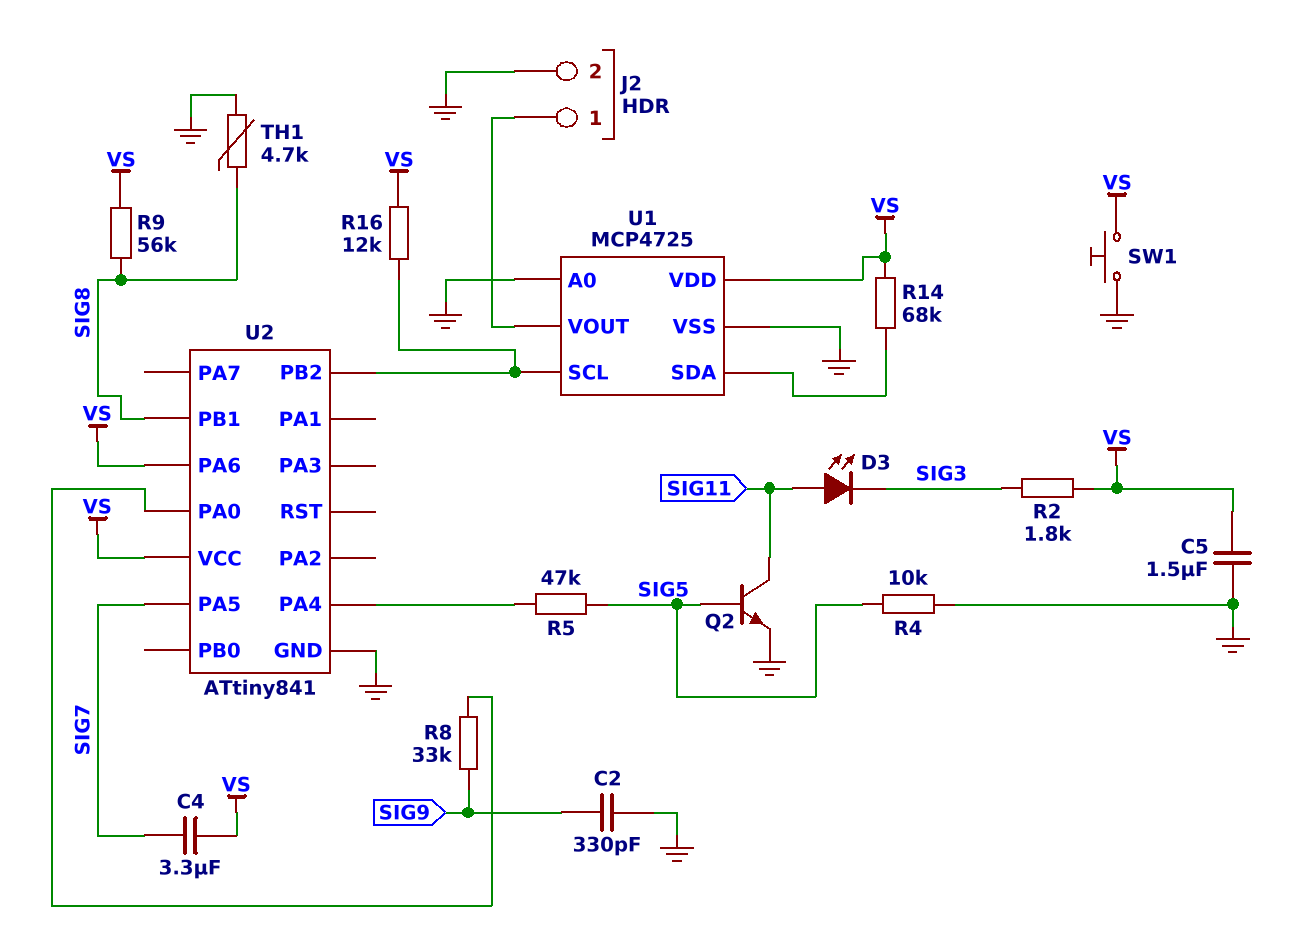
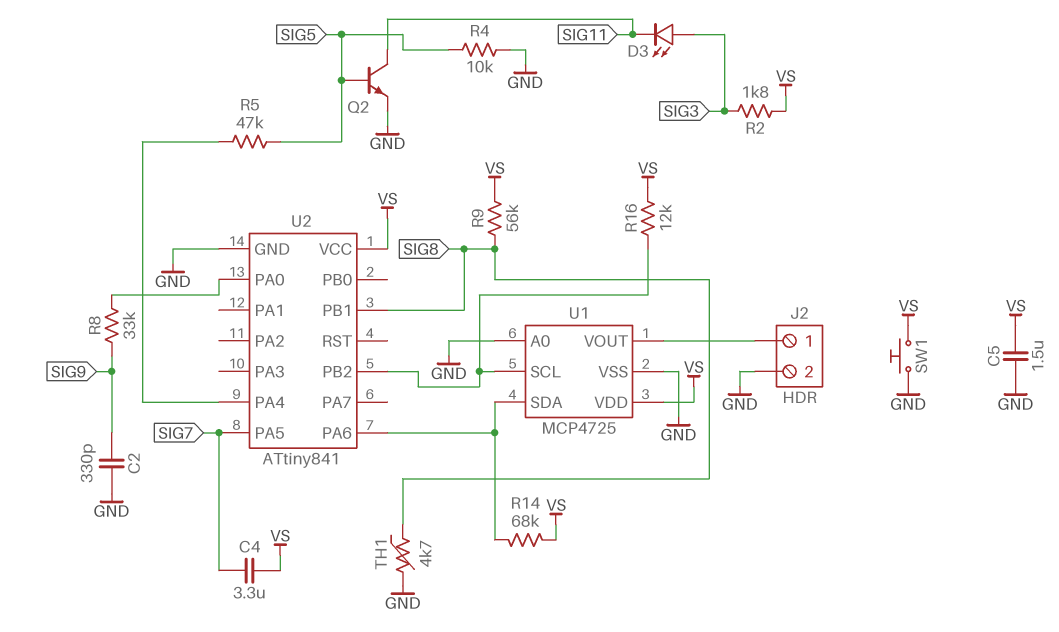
D3: LED (A SIG11, K SIG3) -> LED (A SIG3, K SIG11)
U2 pin PA6: VS -> U1/SDA

